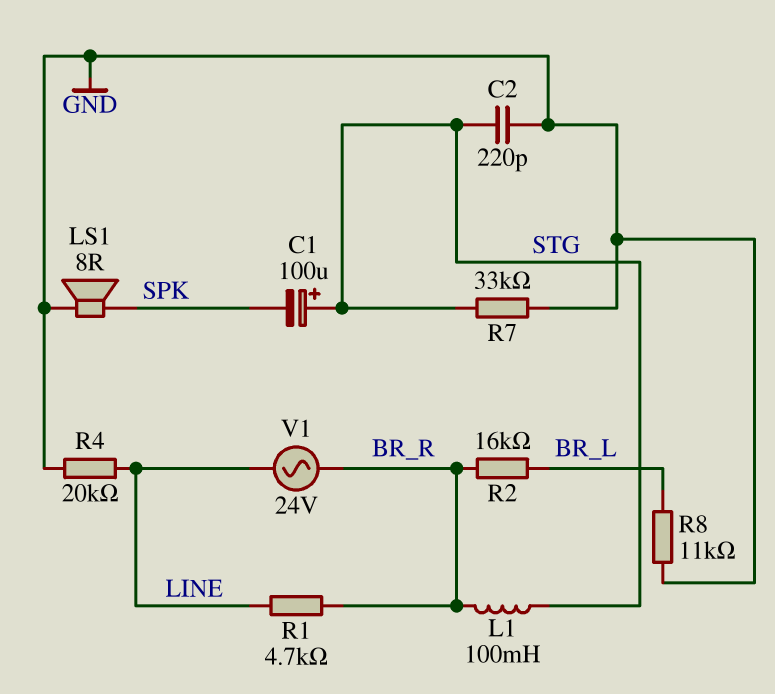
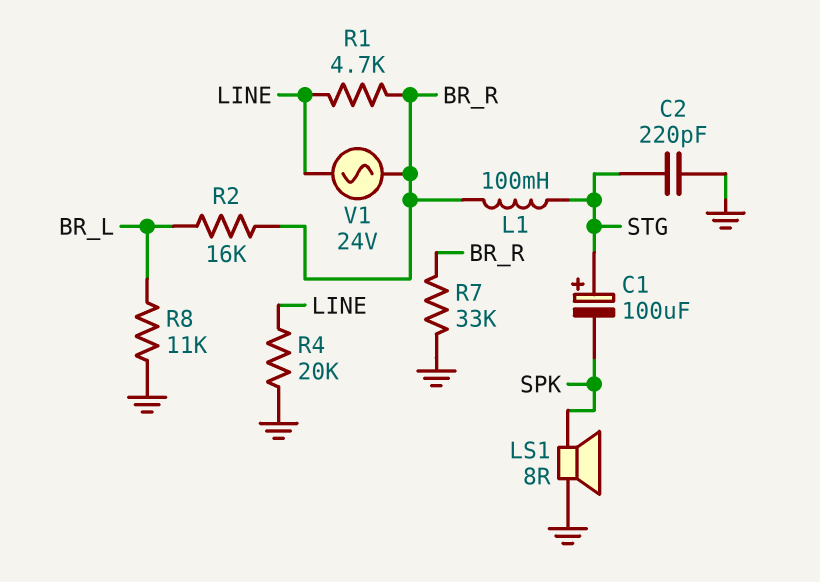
R7: 33k (GND, STG) -> 33k (BR_R, GND)

